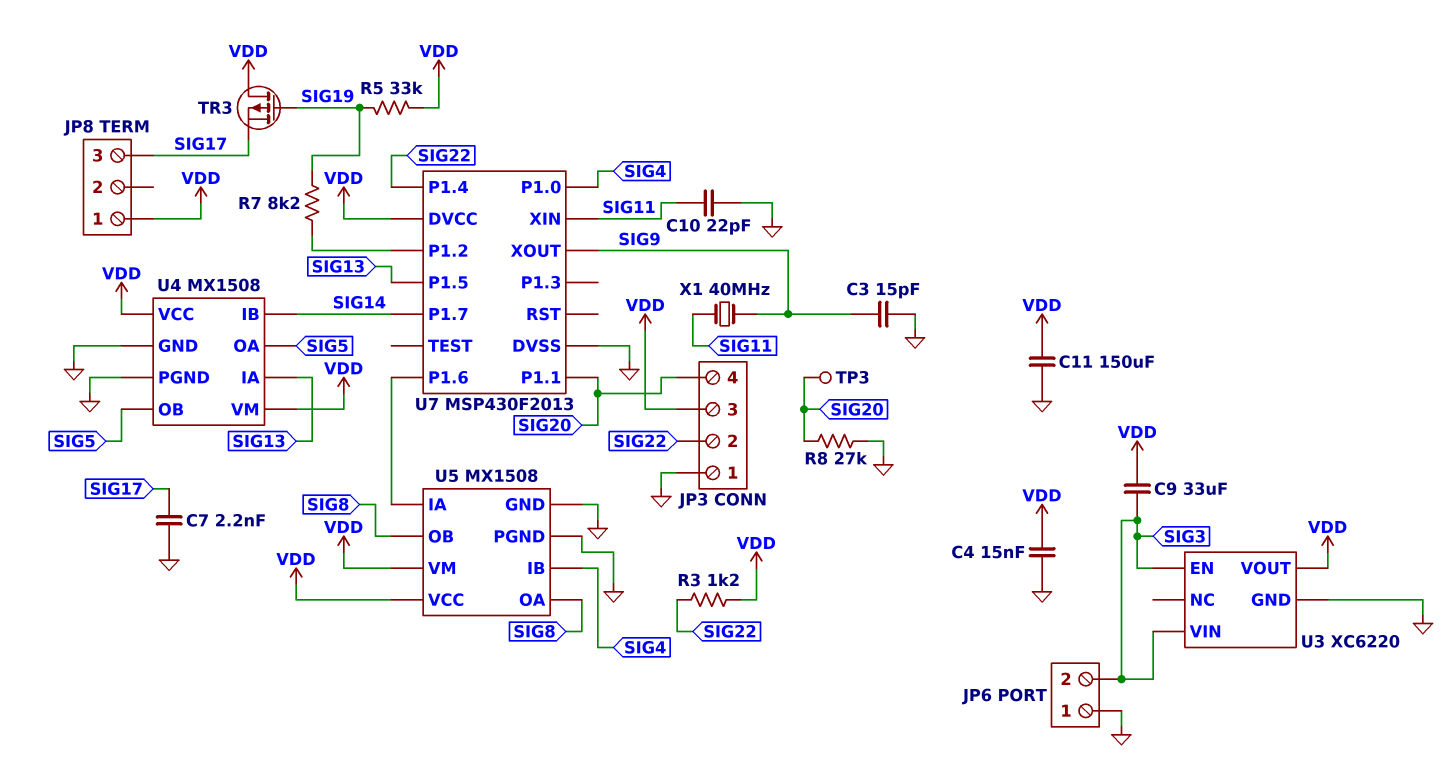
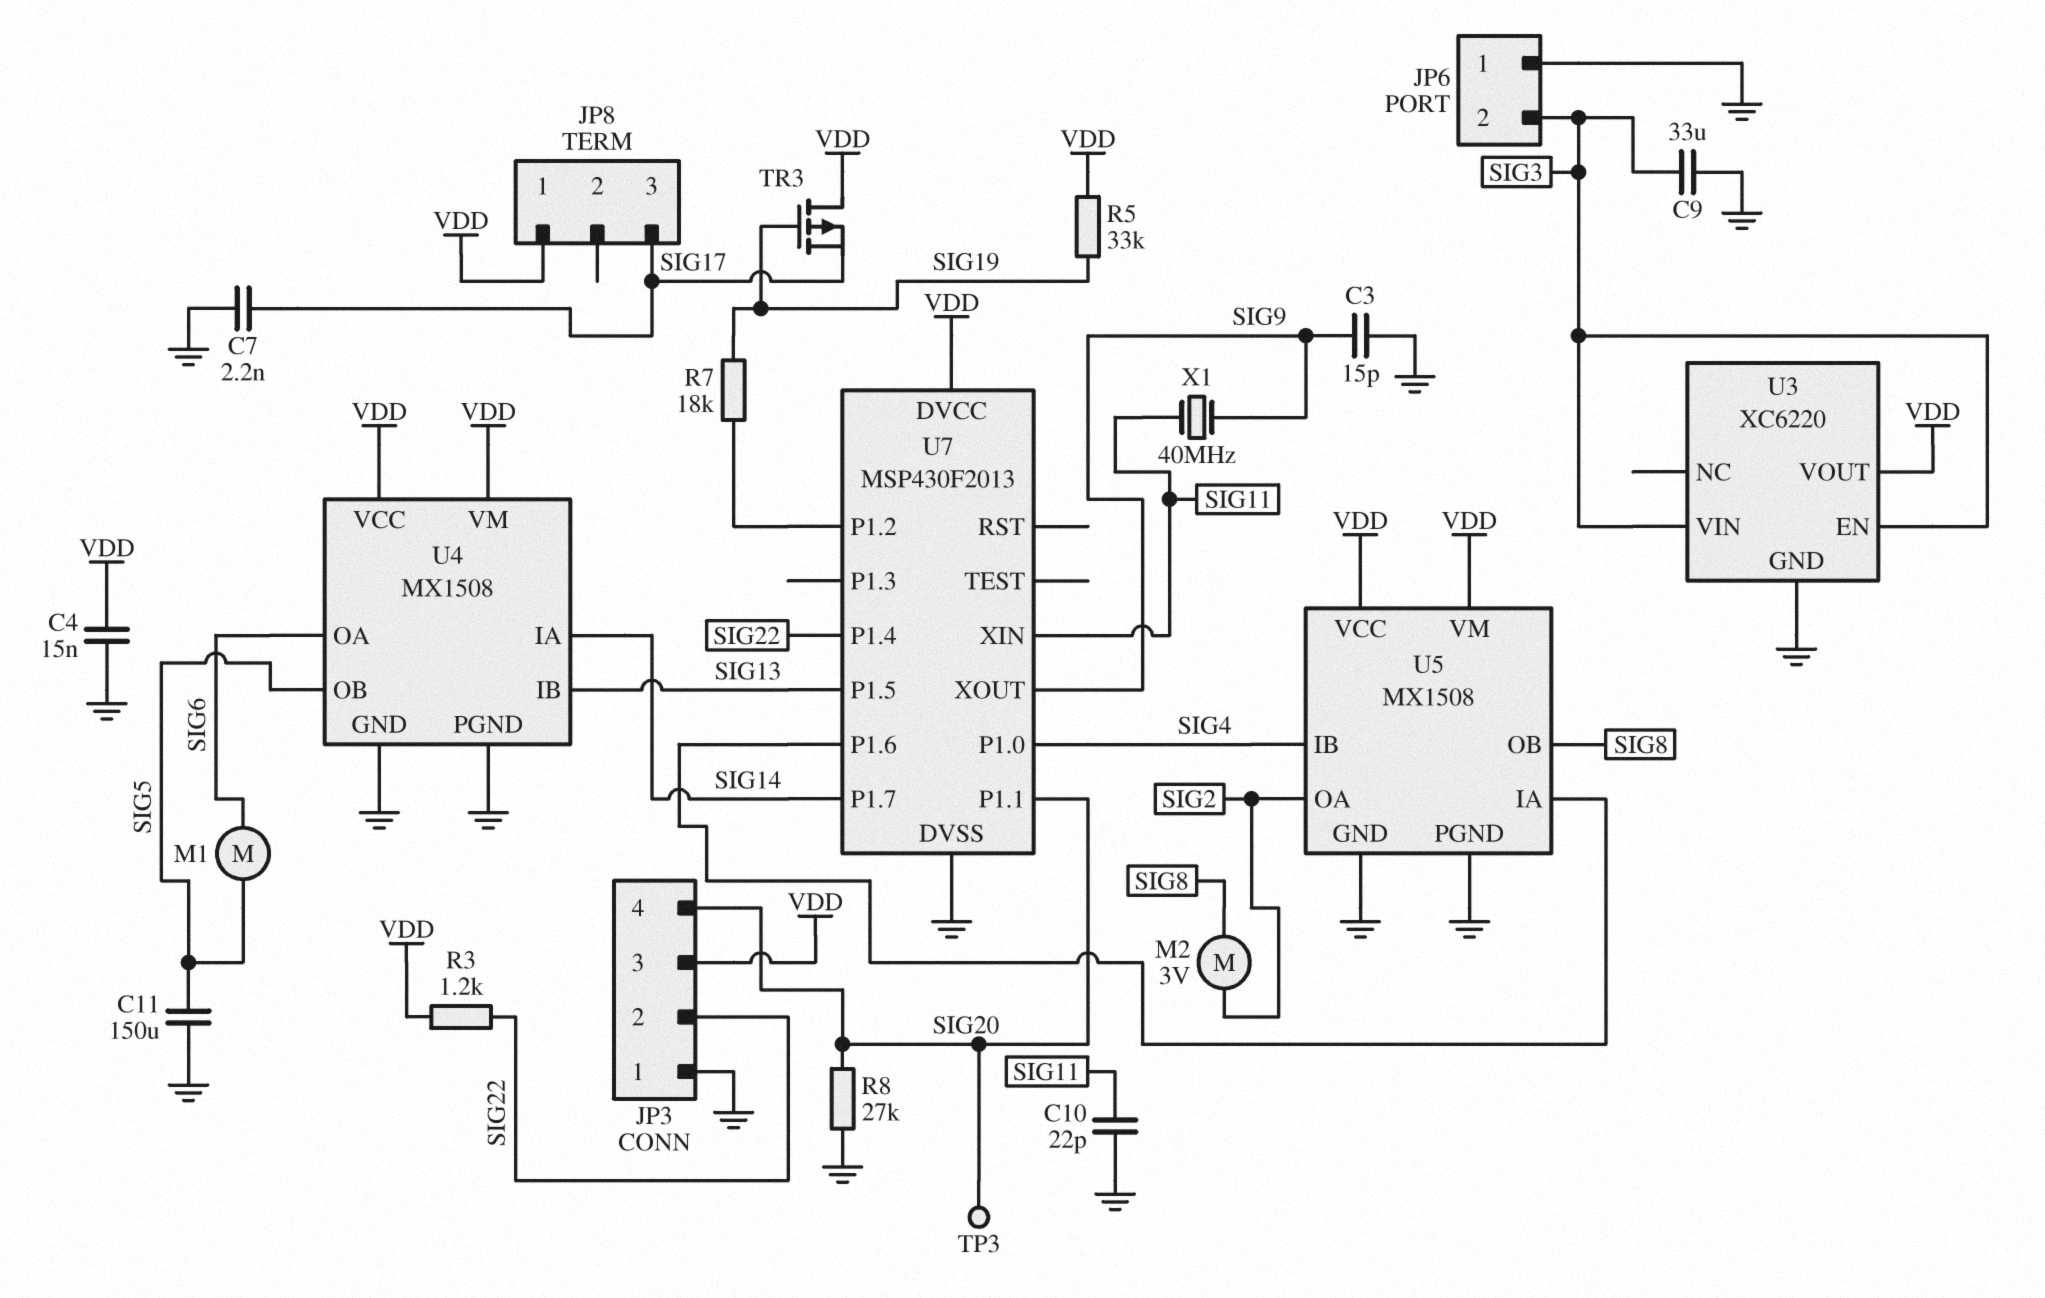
C9: 33uF (SIG3, VDD) -> 33uF (GND, SIG3)
C11: 150uF (GND, VDD) -> 150uF (GND, SIG5)
M1: none -> motor (SIG5, SIG6)
M2: none -> motor 3V (SIG2, SIG8)
R7: 8.2k (SIG19, U7/P1.2) -> 18k (SIG19, U7/P1.2)
U4 pin IA: SIG13 -> SIG14
U4 pin IB: SIG14 -> SIG13
U4 pin OA: SIG5 -> SIG6
U5 pin OA: SIG8 -> SIG2

